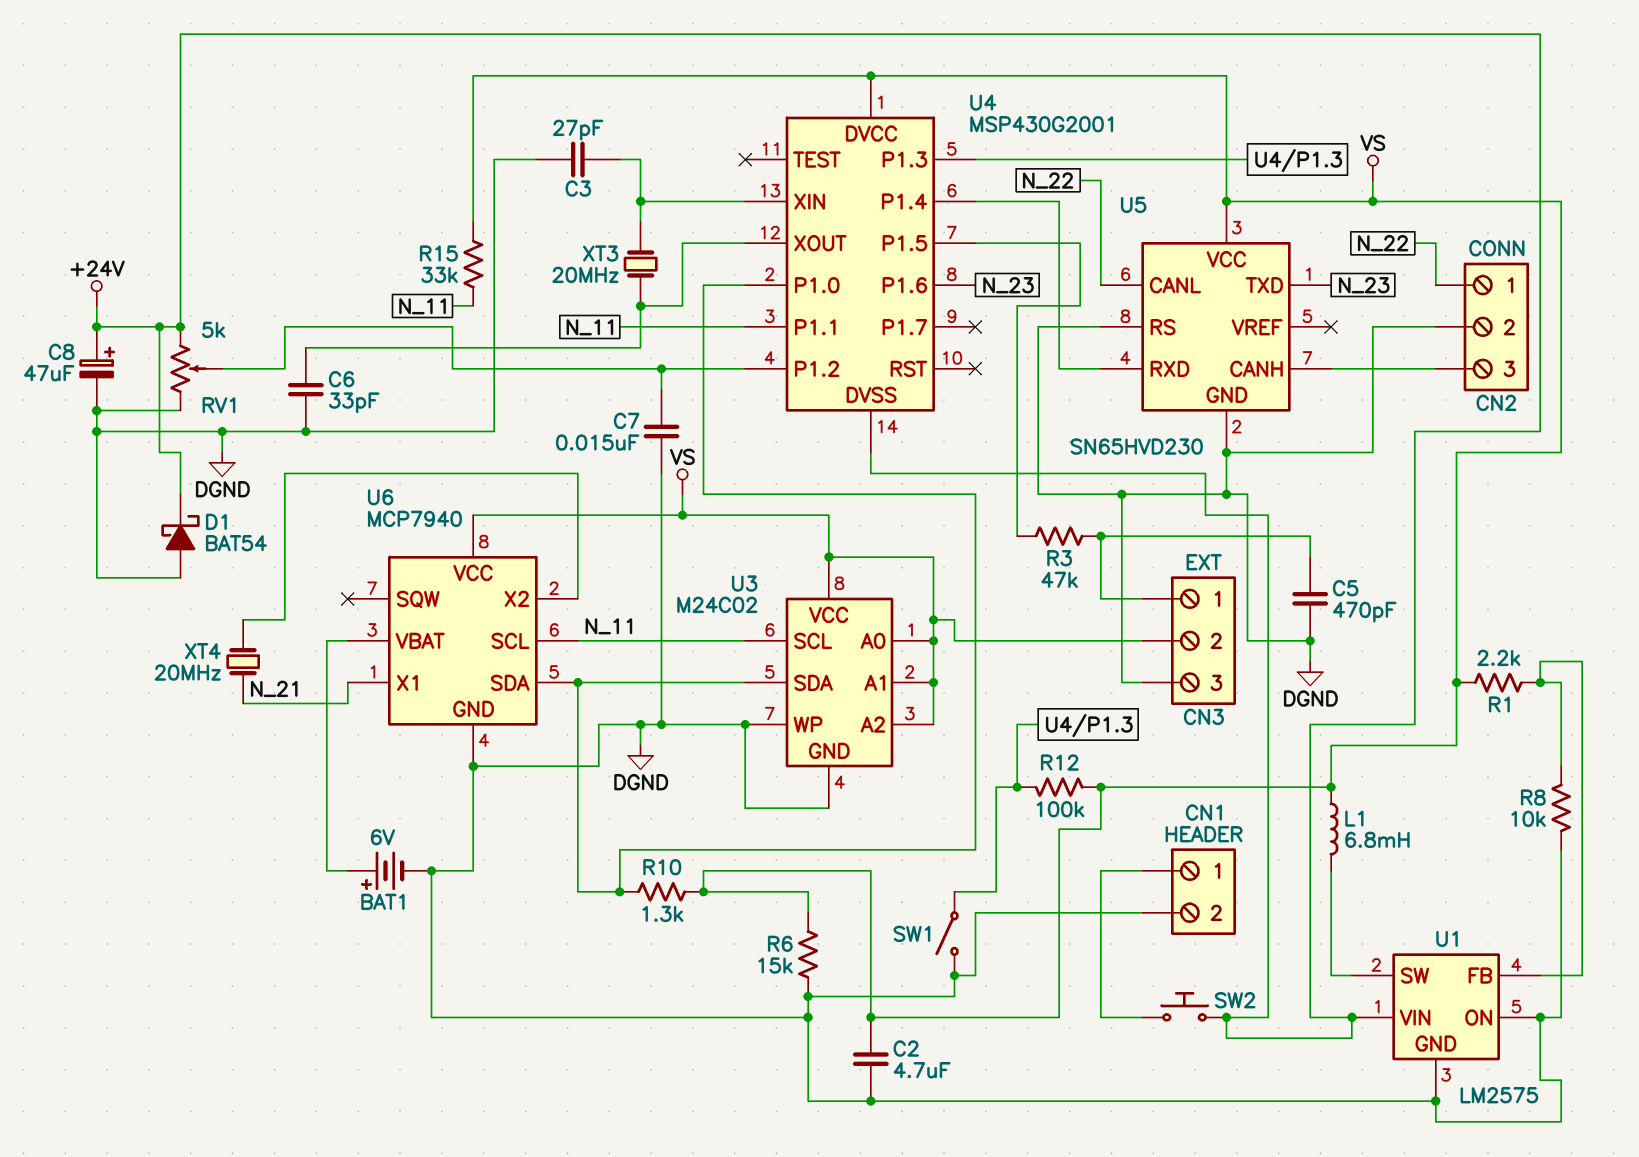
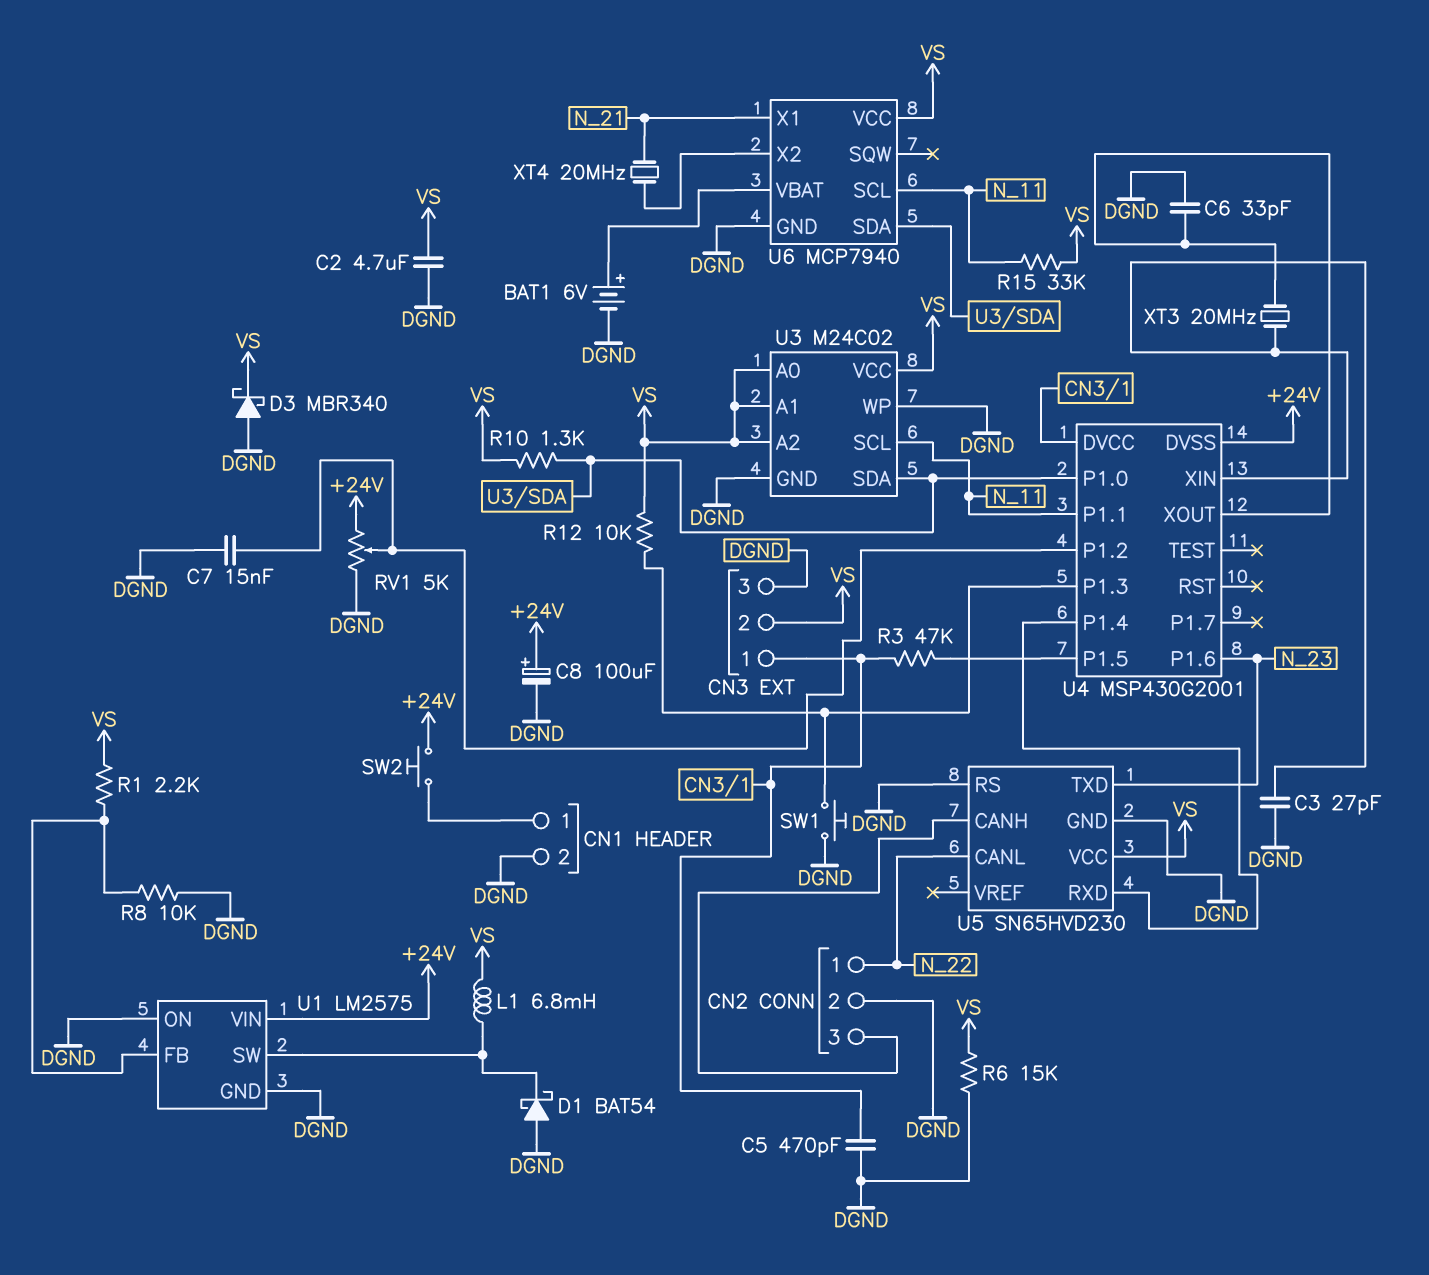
C8: 47uF (plus +24V, minus DGND) -> 100uF (plus +24V, minus DGND)
D1: schottky BAT54 (A DGND, K +24V) -> schottky BAT54 (A DGND, K U1/SW)
D3: none -> schottky MBR340 (A DGND, K VS)
R12: 100k (U4/P1.3, VS) -> 10k (U4/P1.3, VS)
SW1: switch (DGND, U4/P1.3) -> button (DGND, U4/P1.3)
U4 pin DVCC: VS -> CN3/1

